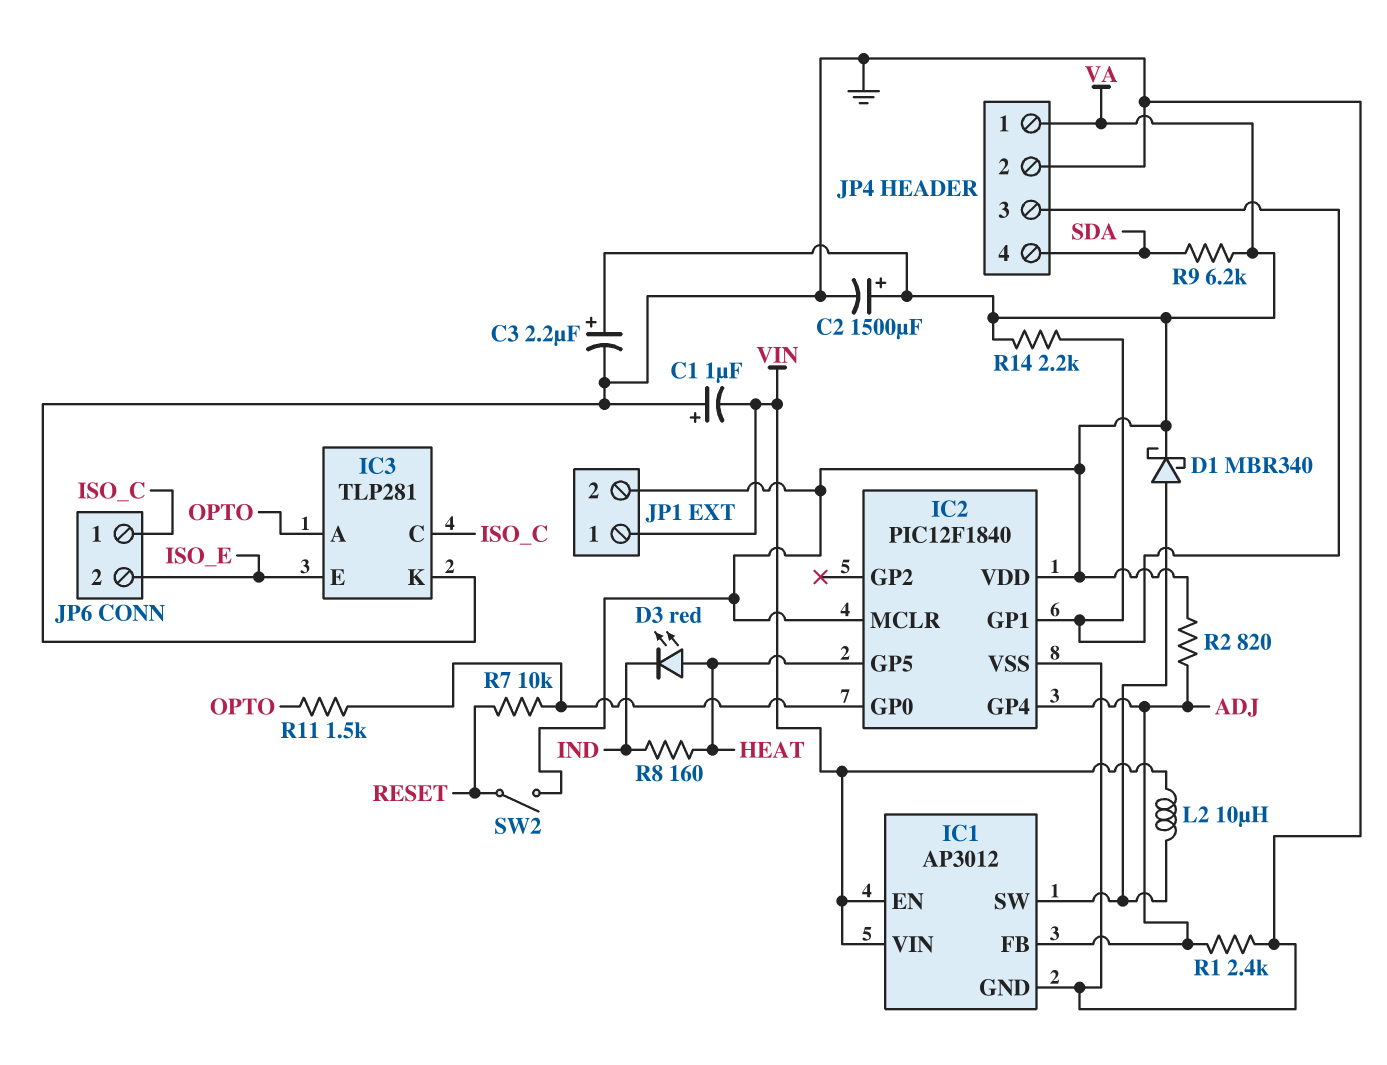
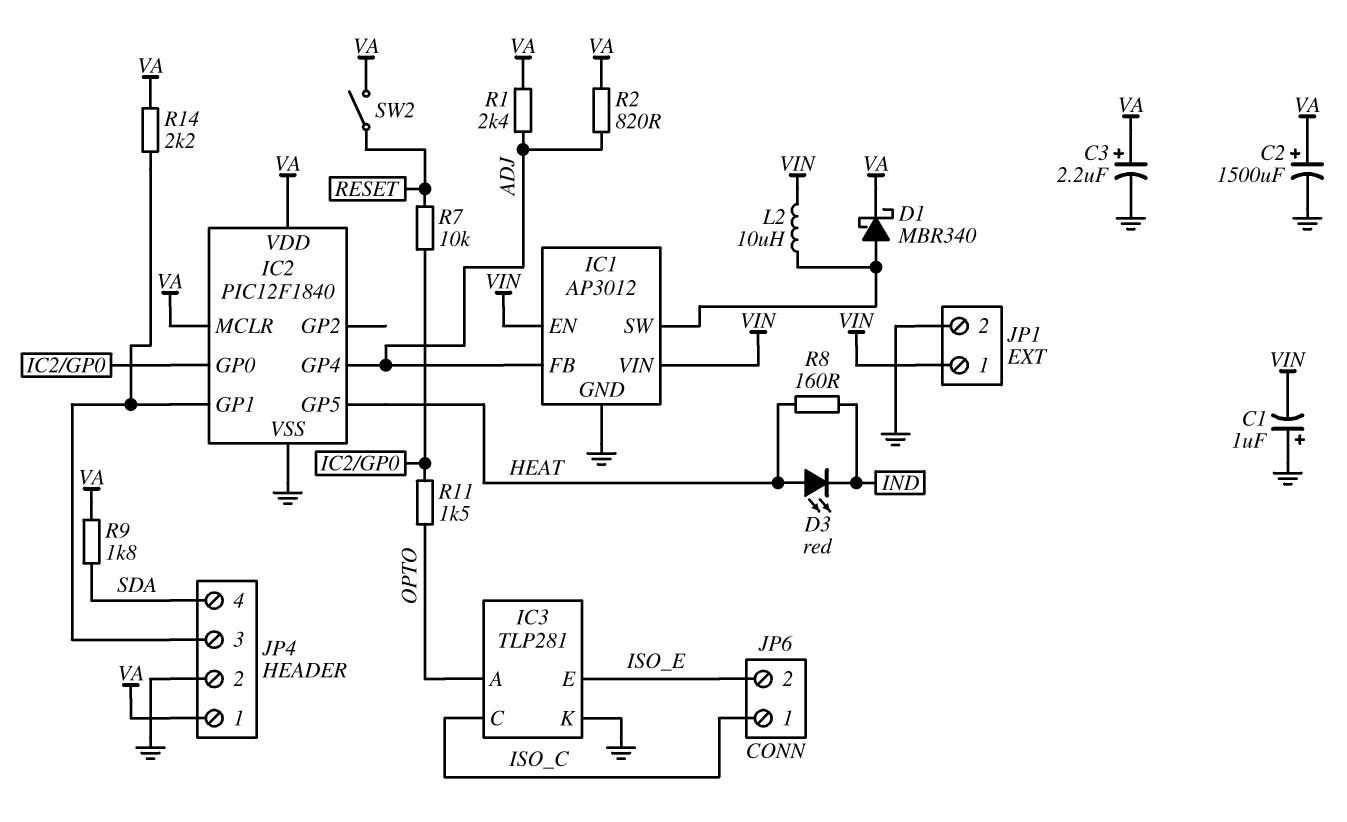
JP1 pin 2: VA -> GND
R1: 2.4k (ADJ, GND) -> 2.4k (ADJ, VA)
R9: 6.2k (SDA, VA) -> 1.8k (SDA, VA)

